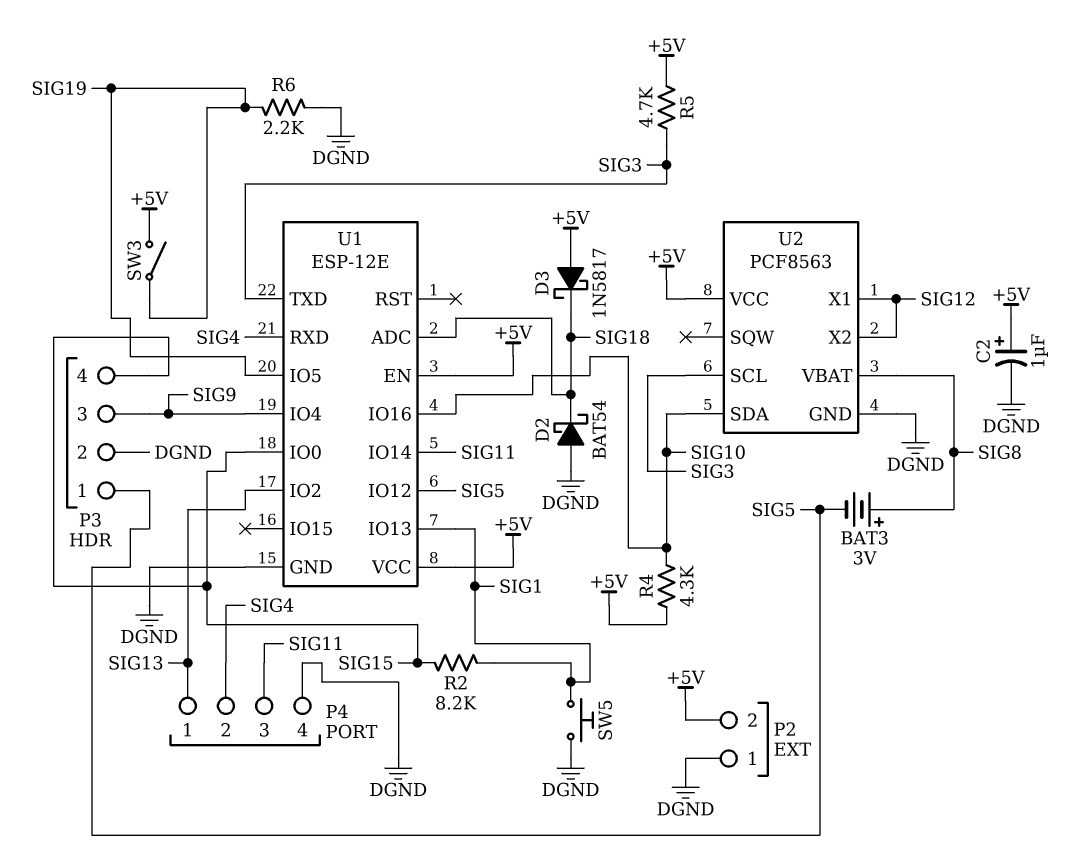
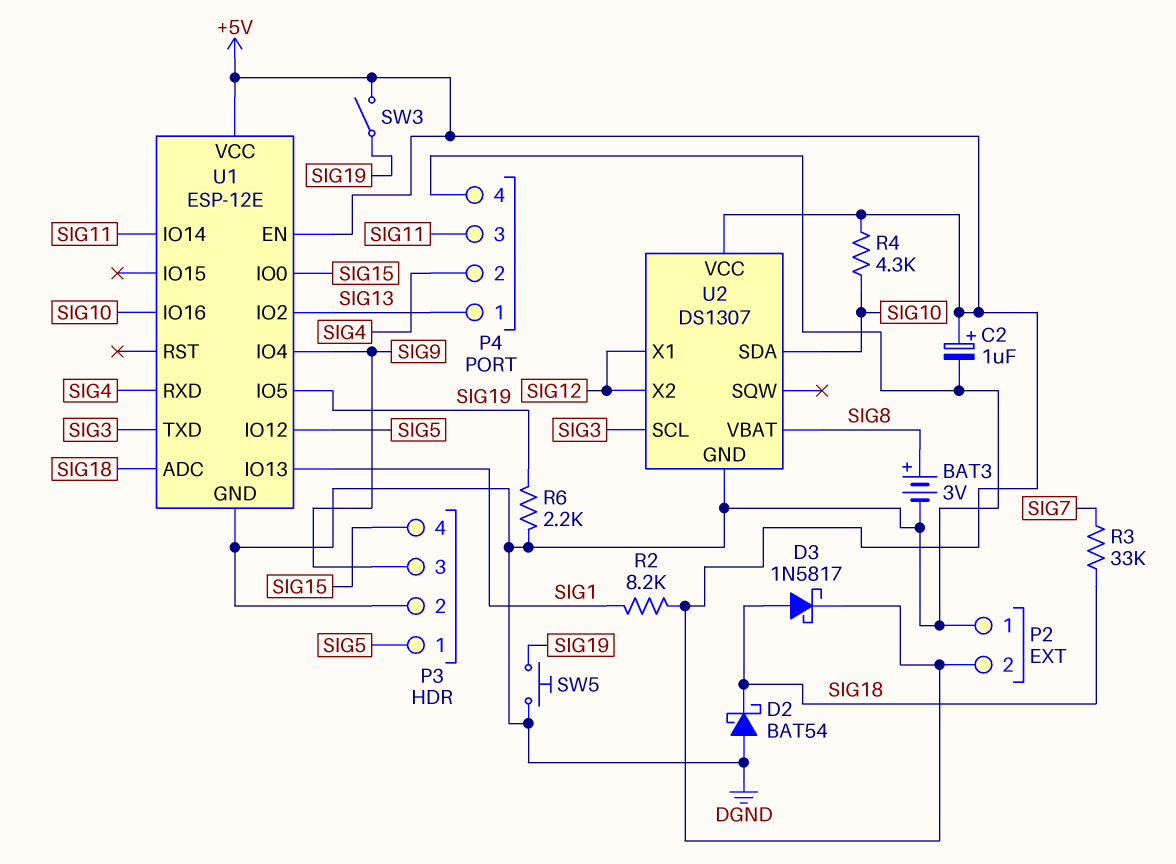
BAT3: 3V (plus SIG8, minus SIG5) -> 3V (plus SIG8, minus DGND)
D3: schottky 1N5817 (A +5V, K SIG18) -> schottky 1N5817 (A SIG18, K +5V)
R2: 8.2k (SIG1, SIG15) -> 8.2k (+5V, SIG1)
R3: none -> 33k (SIG7, SIG18)
R5: 4.7k (+5V, SIG3) -> none
SW5: button (DGND, SIG1) -> button (DGND, SIG19)
U2: PCF8563 -> DS1307

